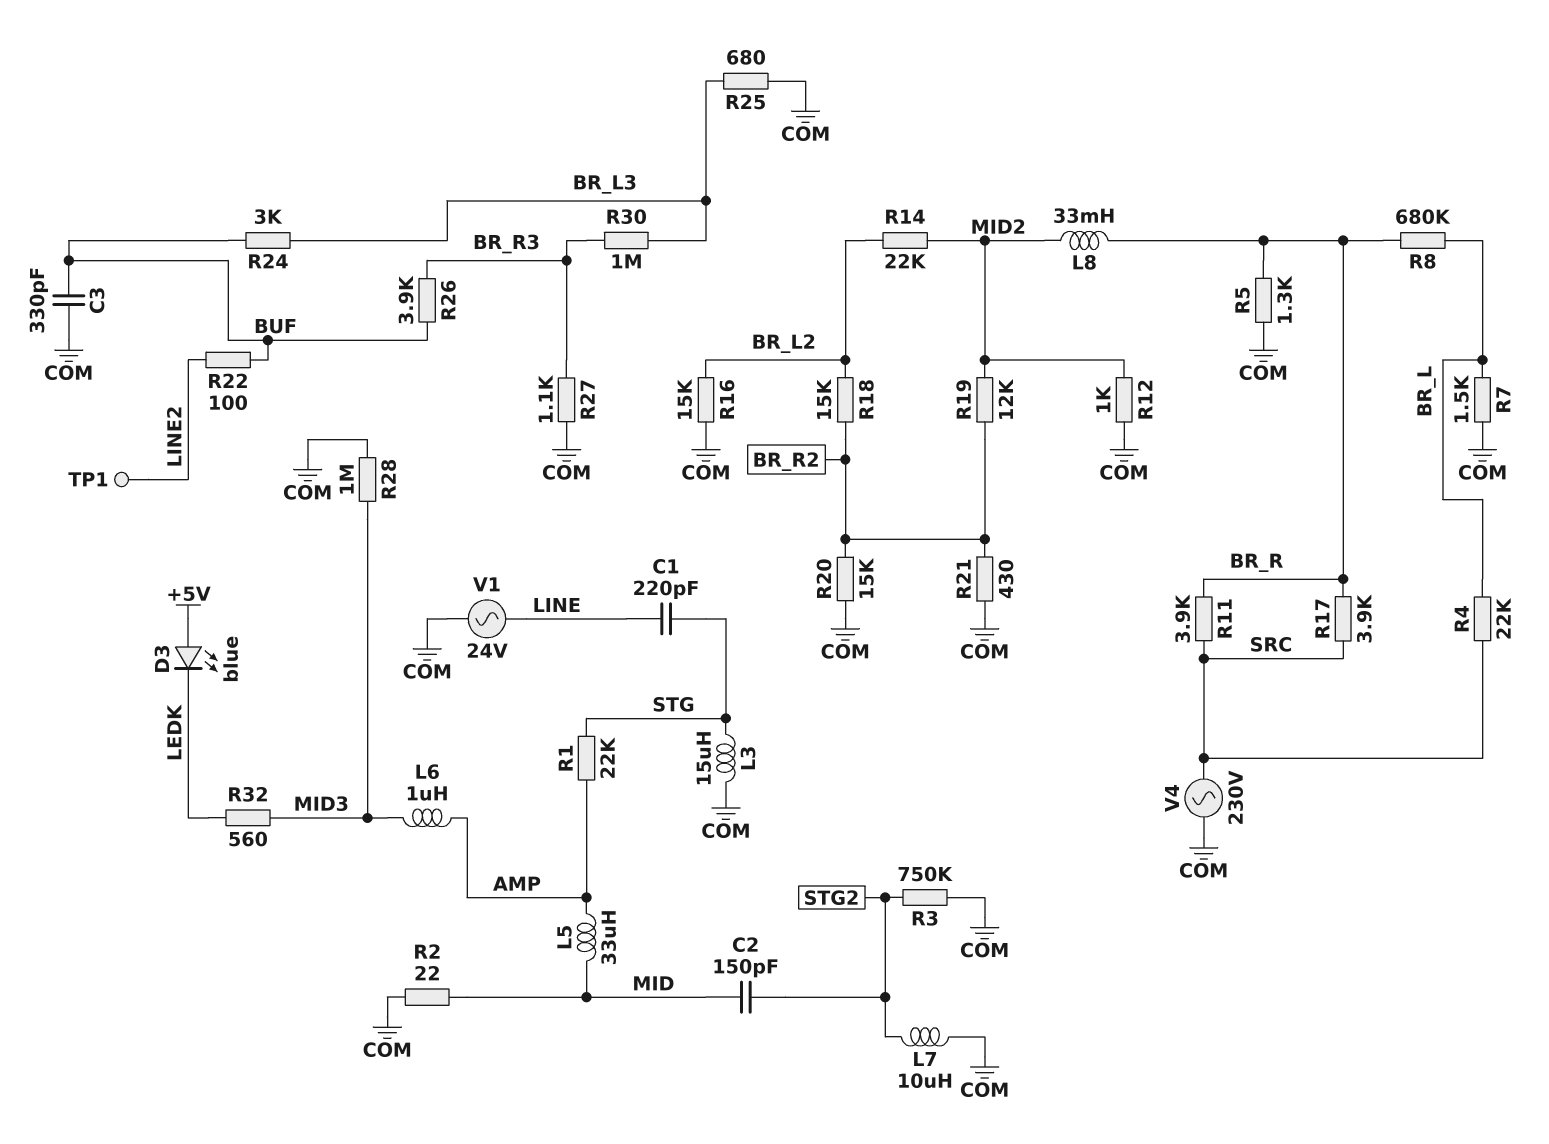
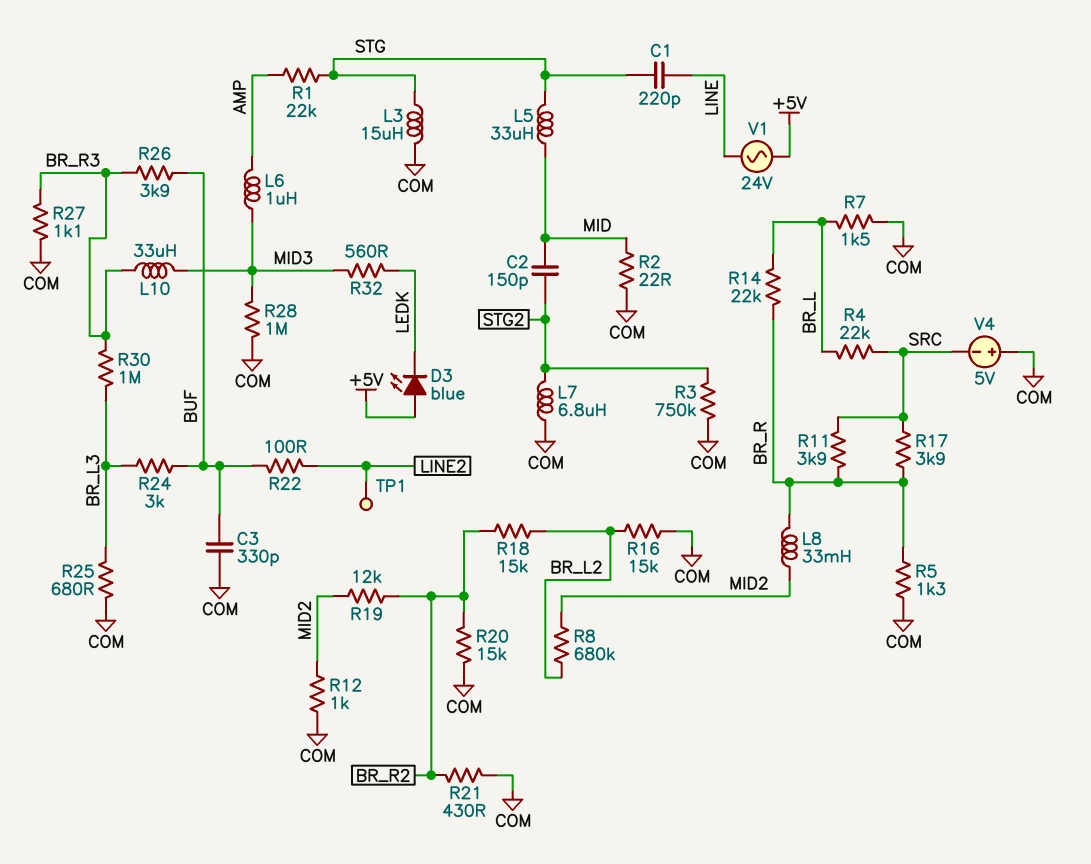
L5: 33uH (AMP, MID) -> 33uH (MID, STG)
L7: 10uH (COM, STG2) -> 6.8uH (COM, STG2)
L10: none -> 33uH (BR_R3, MID3)
R8: 680k (BR_L, BR_R) -> 680k (BR_L2, MID2)
R14: 22k (BR_L2, MID2) -> 22k (BR_L, BR_R)
V1: AC 24V (COM, LINE) -> AC 24V (+5V, LINE)
V4: AC 230V (COM, SRC) -> 5V (plus COM, minus SRC)

